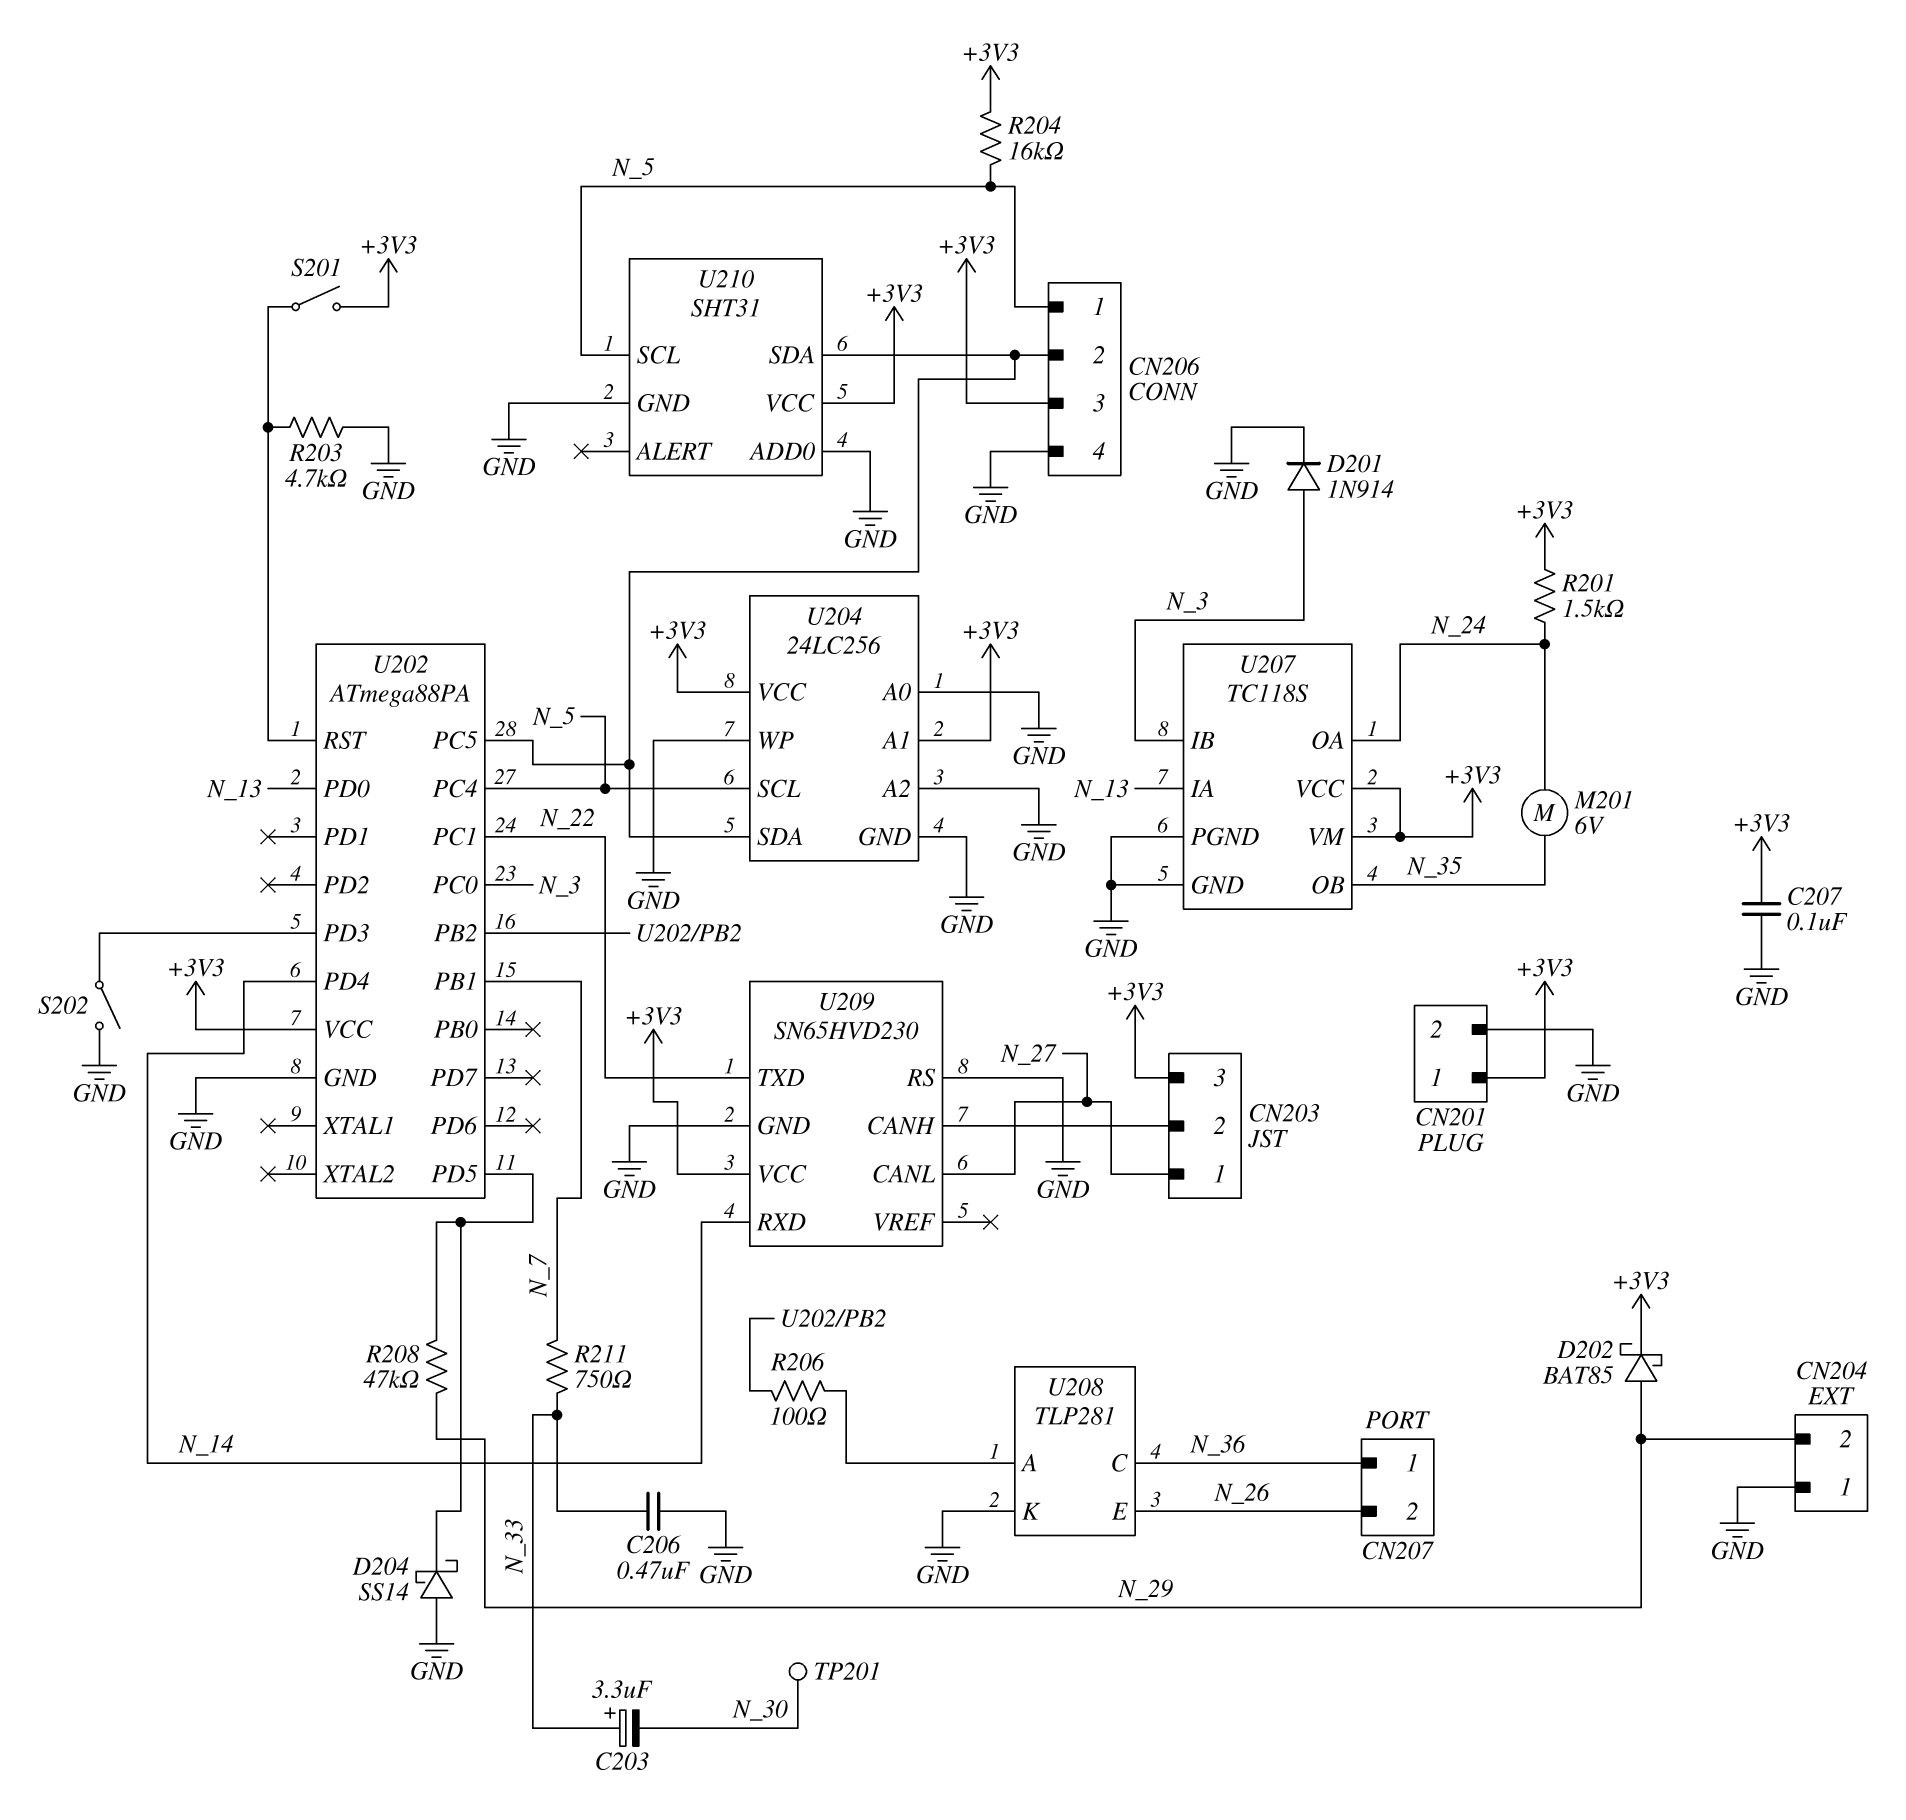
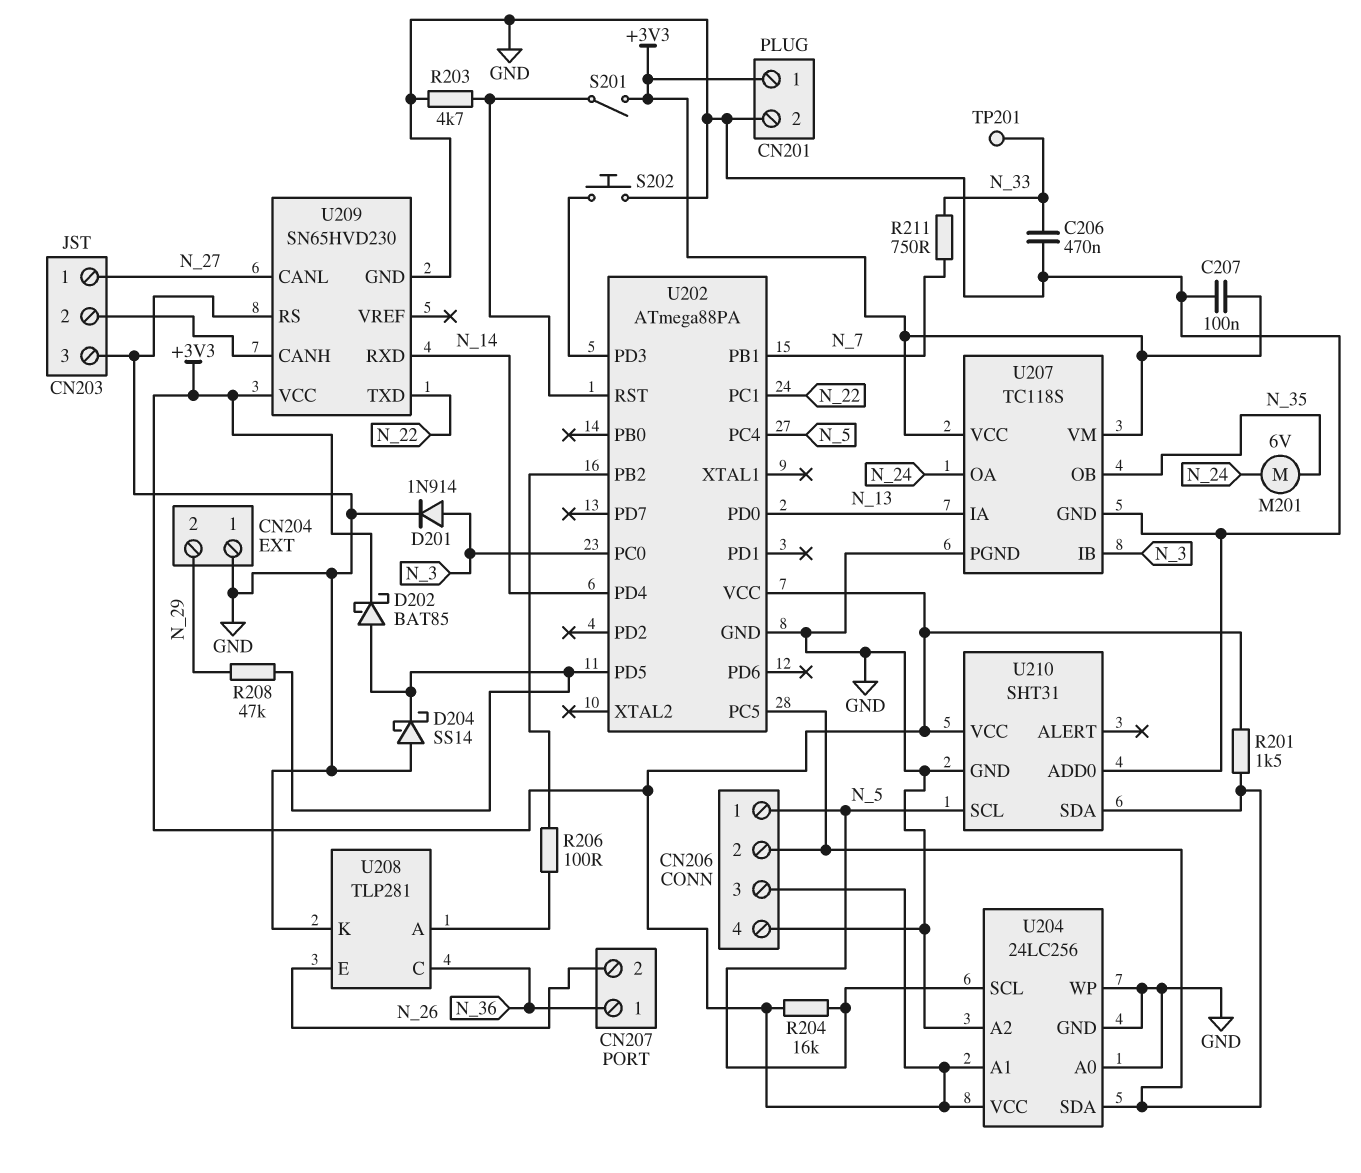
C203: 3.3uF (plus N_33, minus N_30) -> none
CN203 pin 3: +3V3 -> GND
D202: schottky BAT85 (A N_29, K +3V3) -> schottky BAT85 (A U202/PD5, K +3V3)
R201: 1.5k (+3V3, N_24) -> 1.5k (+3V3, CN206/2)
S202: switch (GND, U202/PD3) -> button (GND, U202/PD3)
TP201: test point (N_30) -> test point (N_33)

